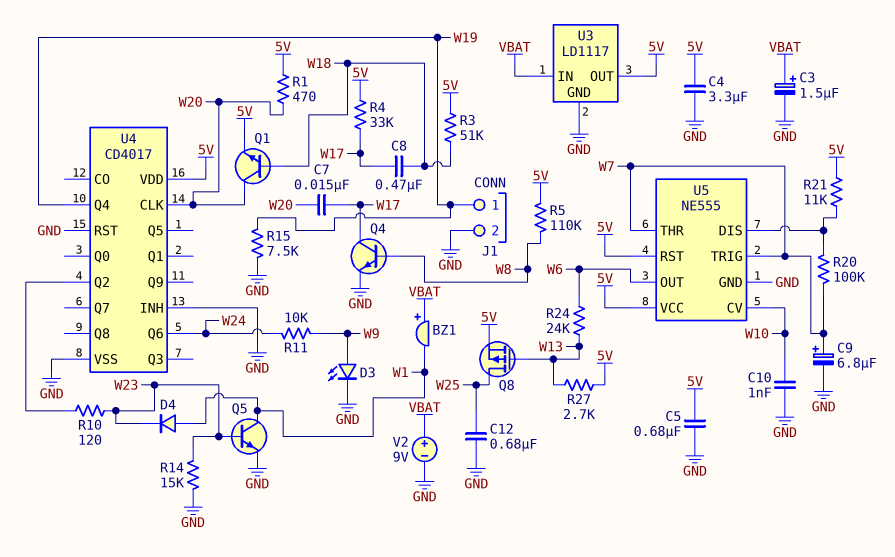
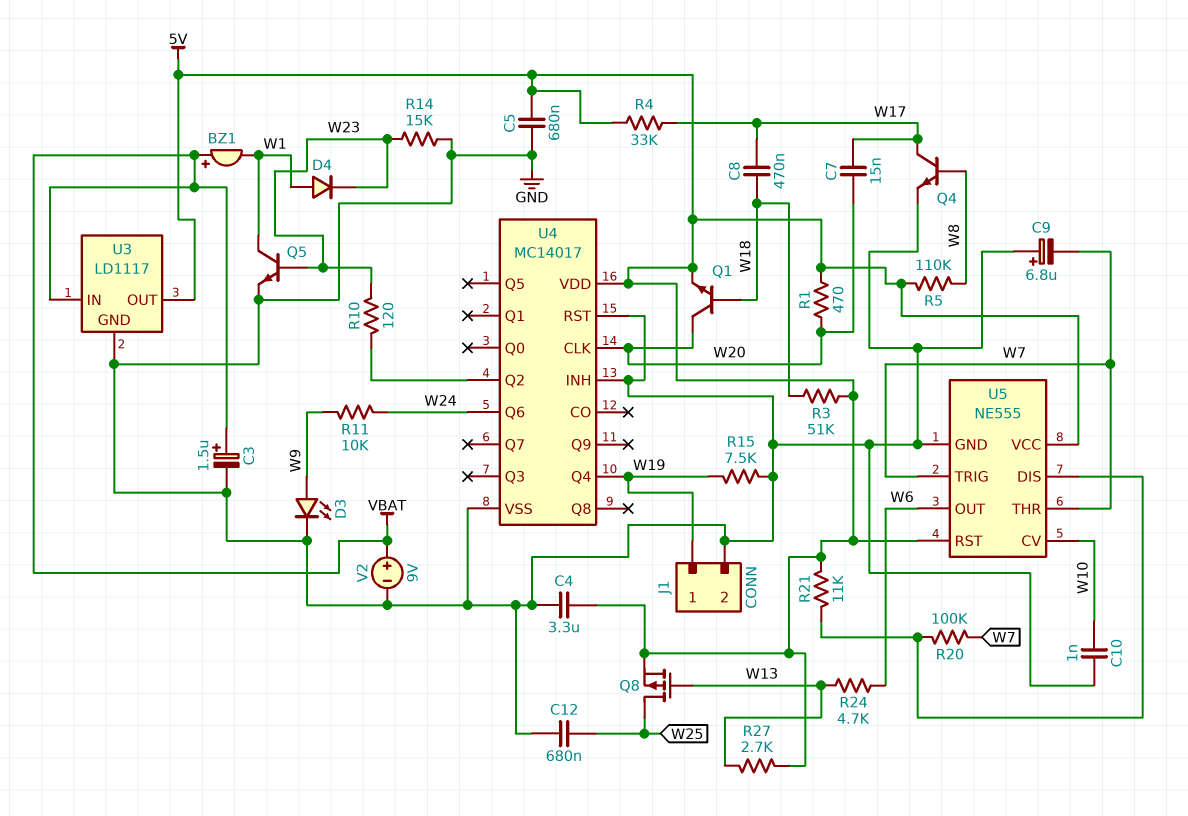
C9: 6.8uF (plus W7, minus GND) -> 6.8uF (plus GND, minus W7)
R24: 24k (W6, W13) -> 4.7k (W6, W13)
U4: CD4017 -> MC14017

